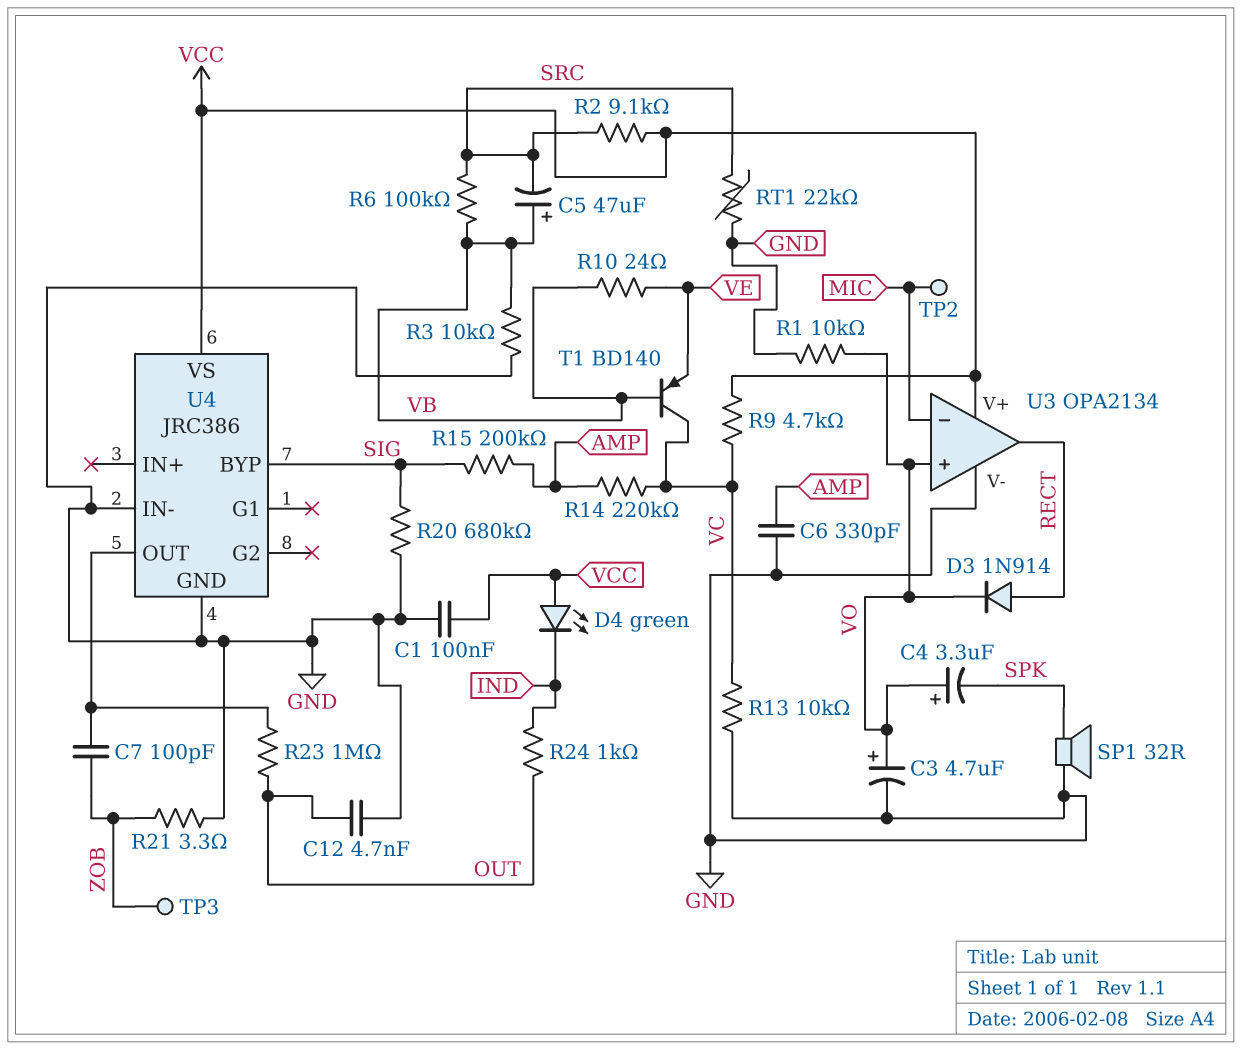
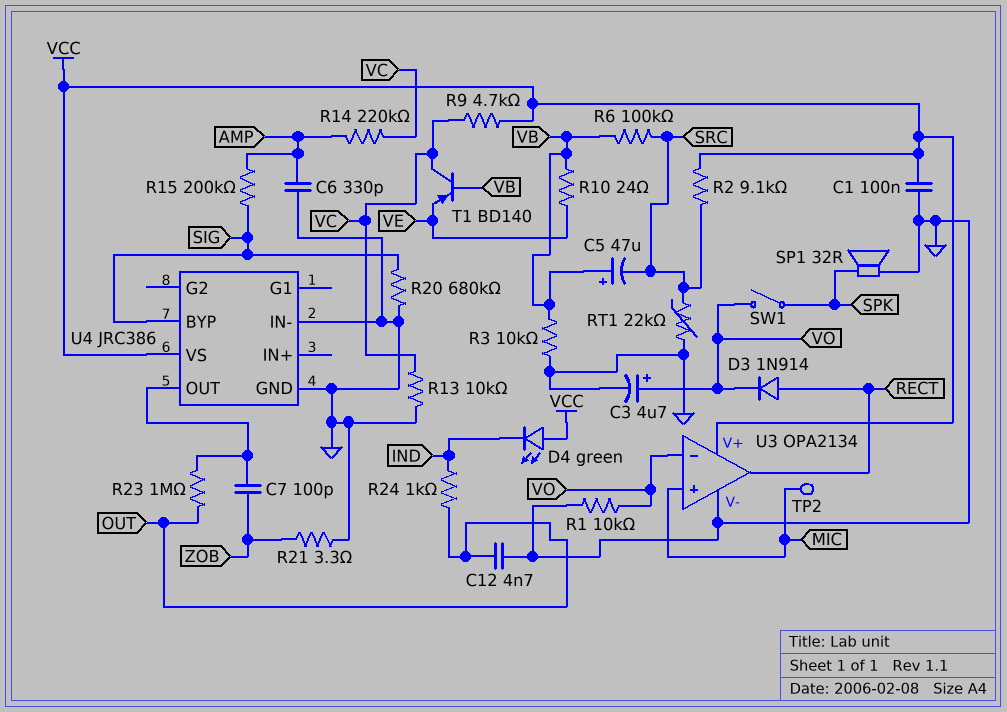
C4: 3.3uF (plus VO, minus SPK) -> none
SW1: none -> switch (SPK, VO)
TP3: test point (ZOB) -> none
U3 pin in+: VO -> MIC
U3 pin in-: MIC -> VO

